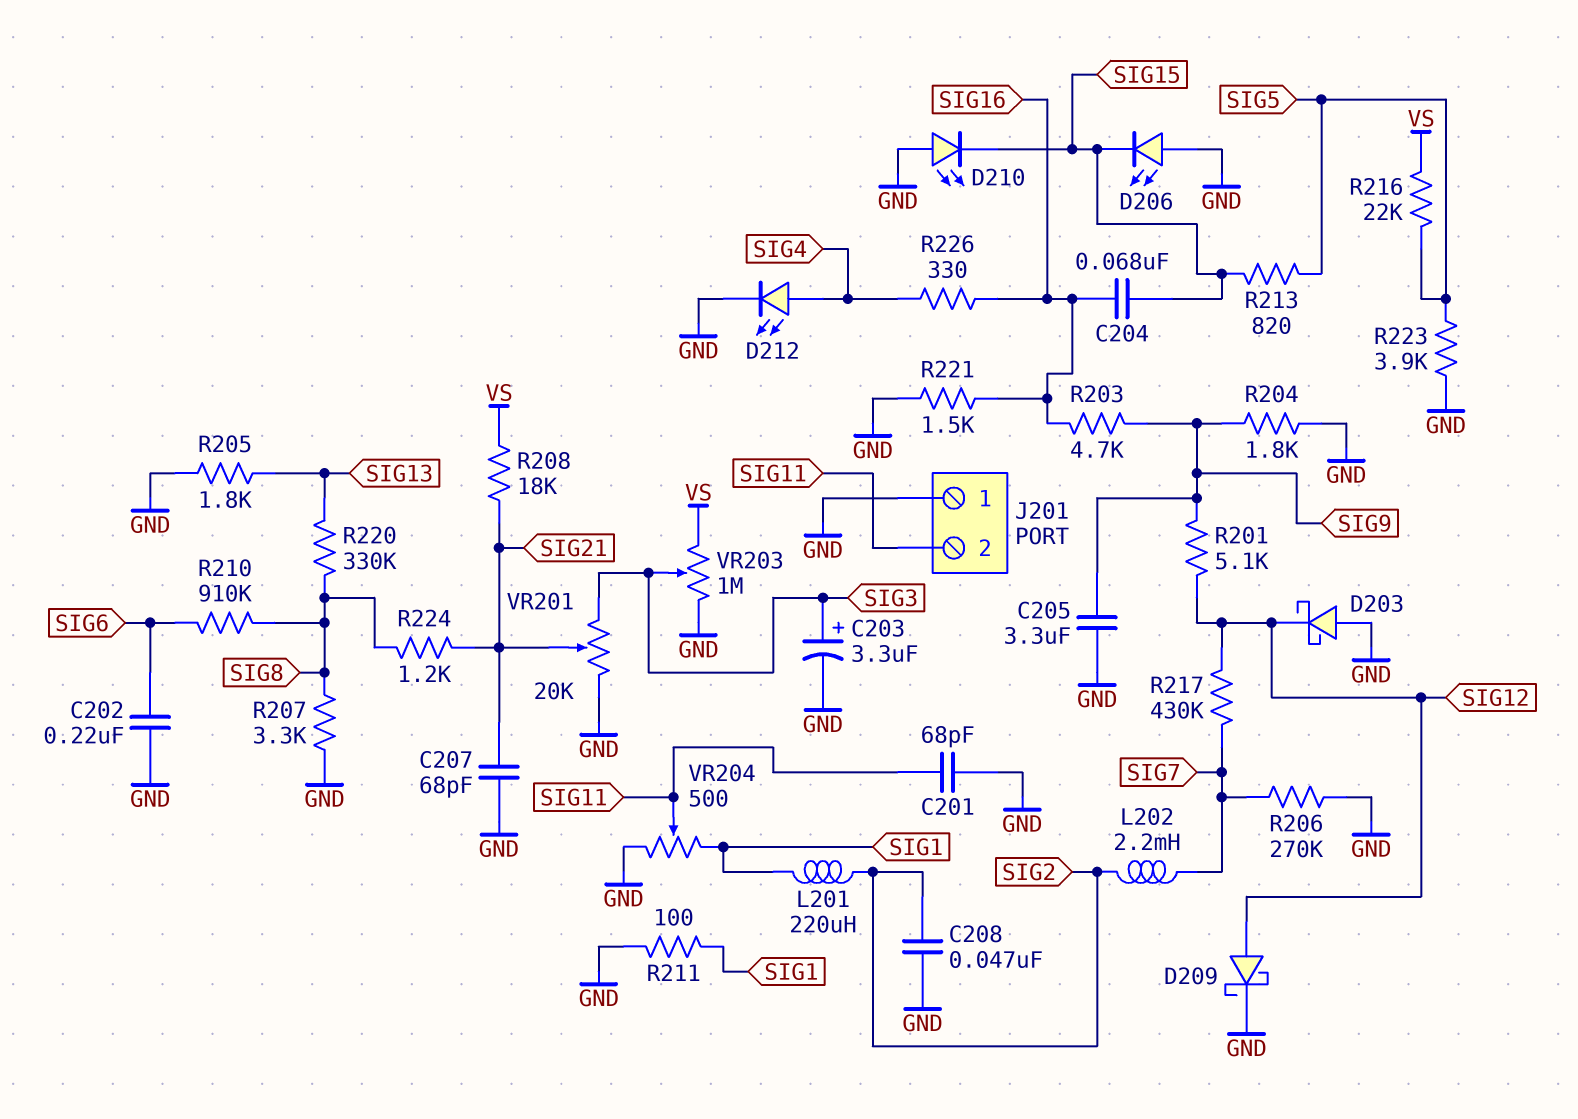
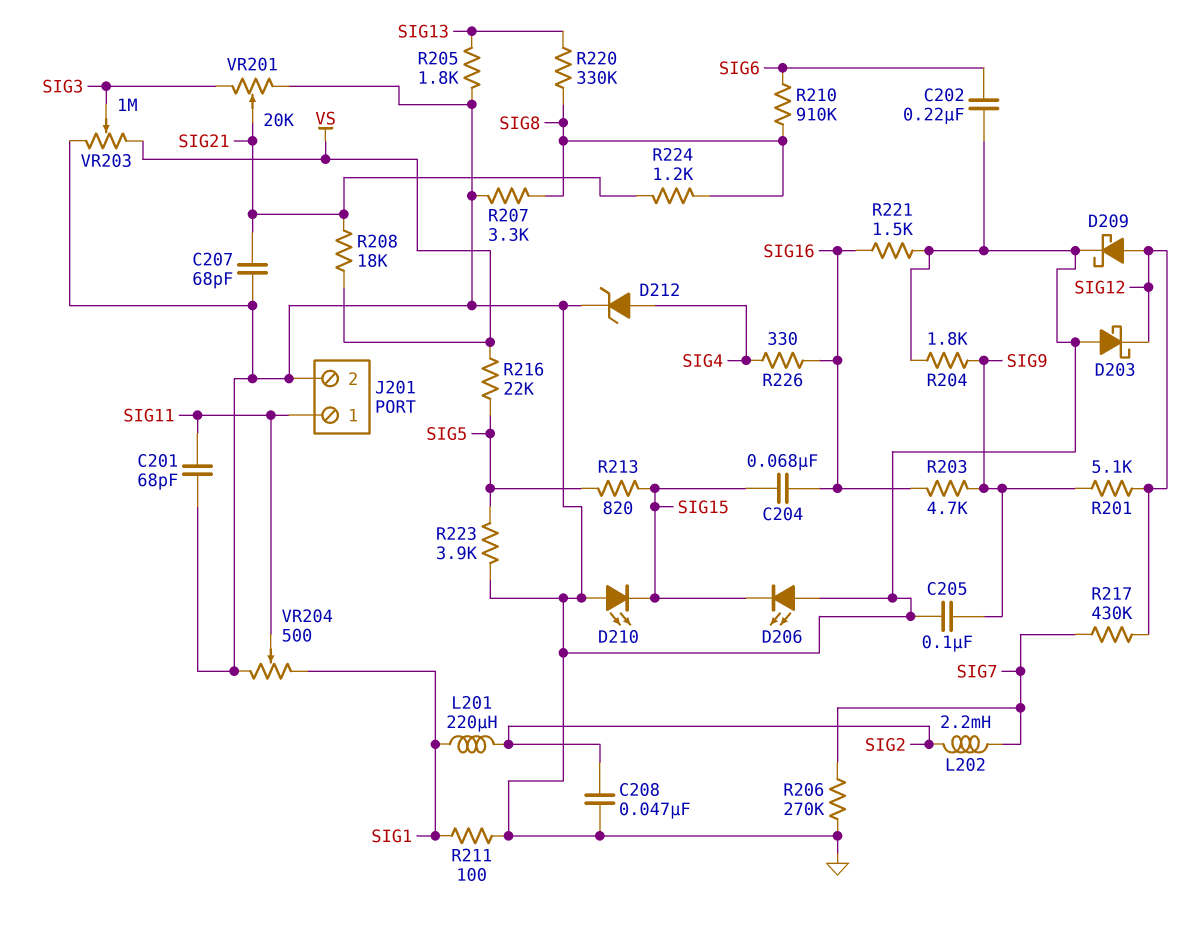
C203: 3.3uF (plus SIG3, minus GND) -> none
C205: 3.3uF (GND, SIG9) -> 100nF (GND, SIG9)
D212: LED (A SIG4, K GND) -> zener (A SIG4, K GND)
J201 pin 1: GND -> SIG11
J201 pin 2: SIG11 -> GND

